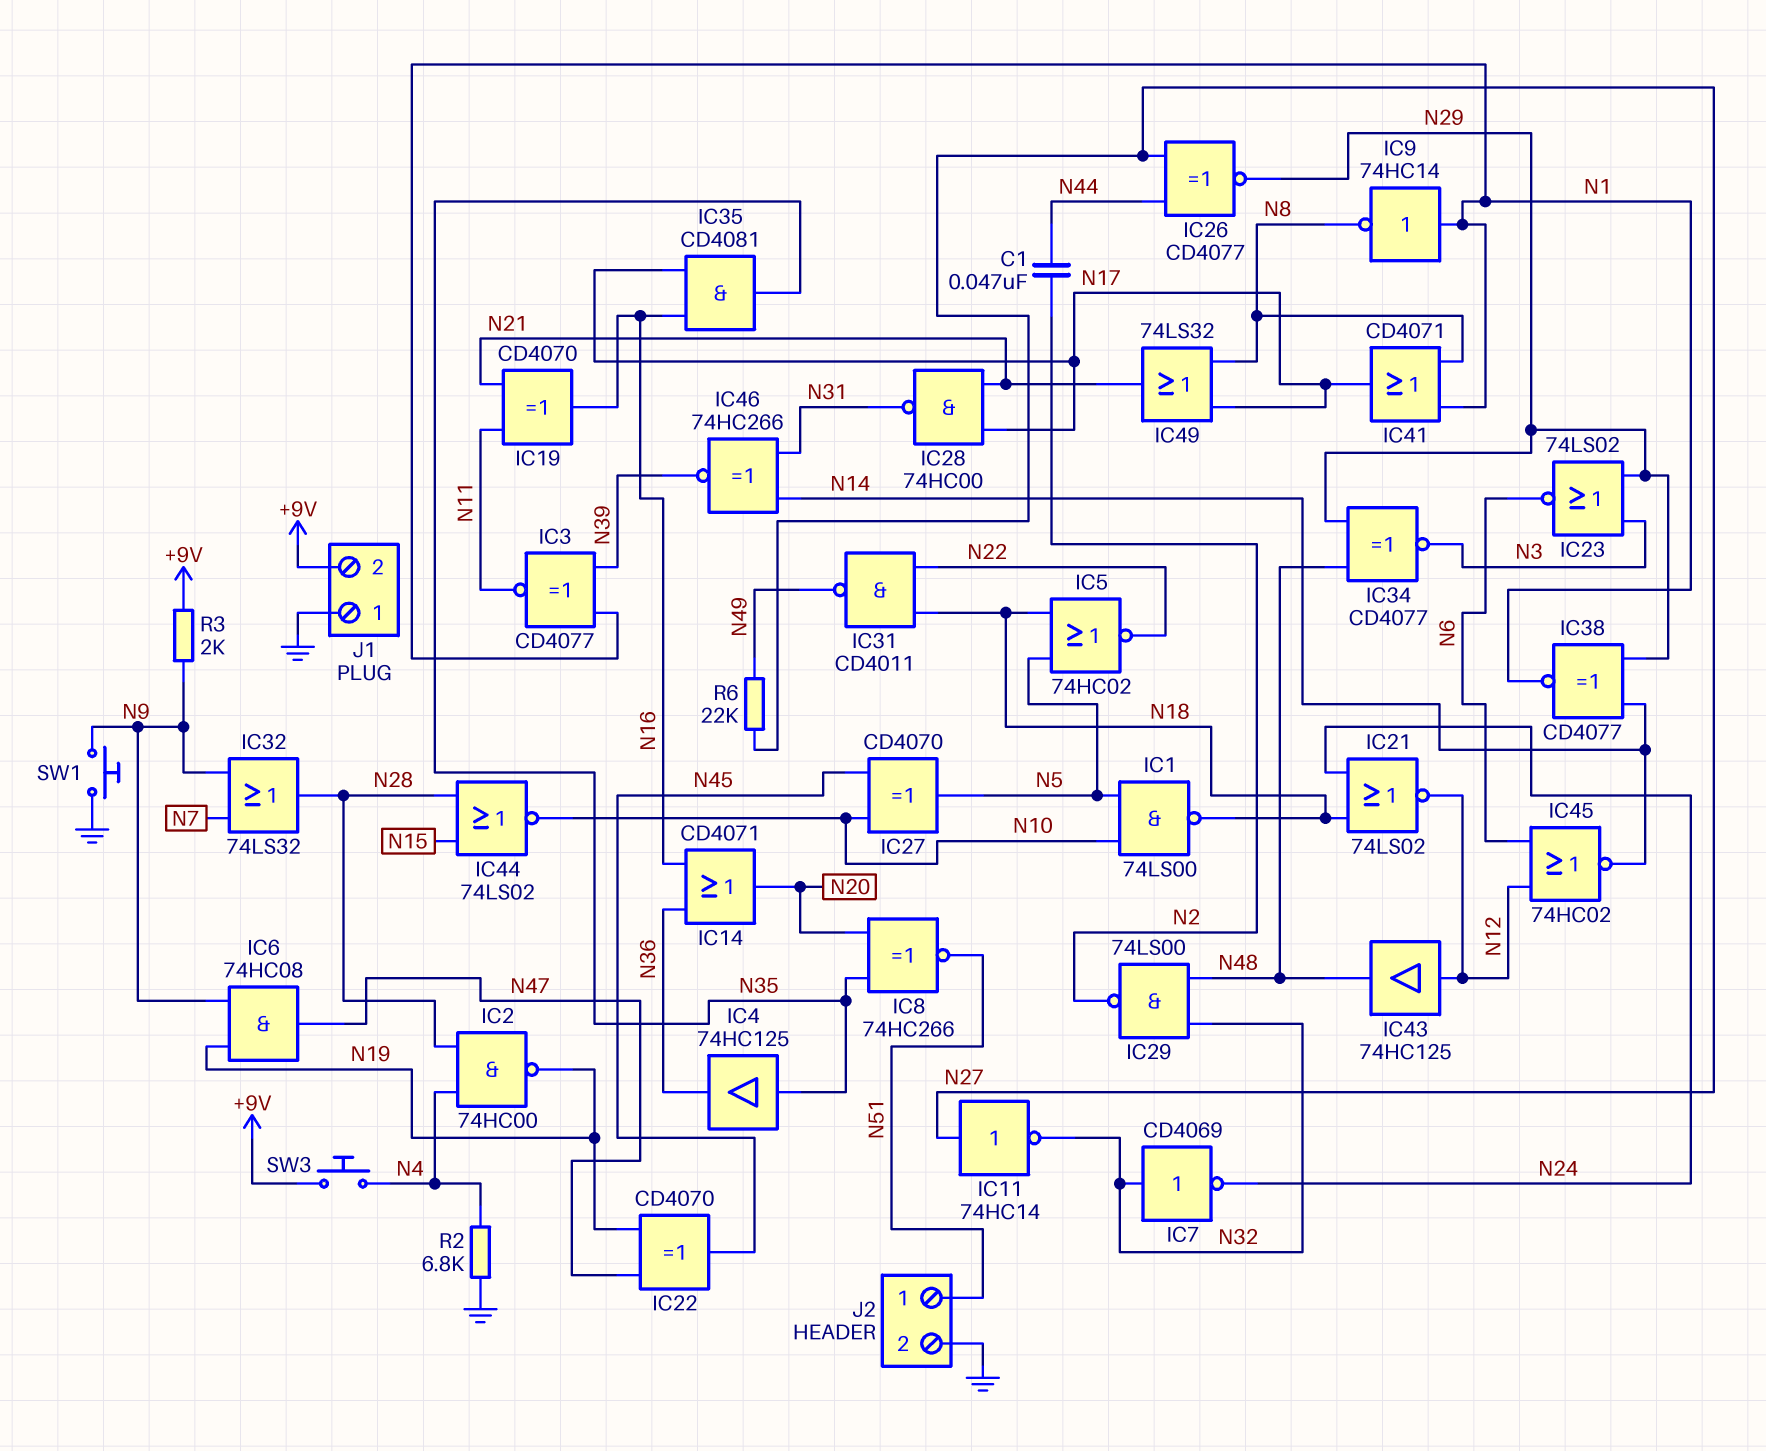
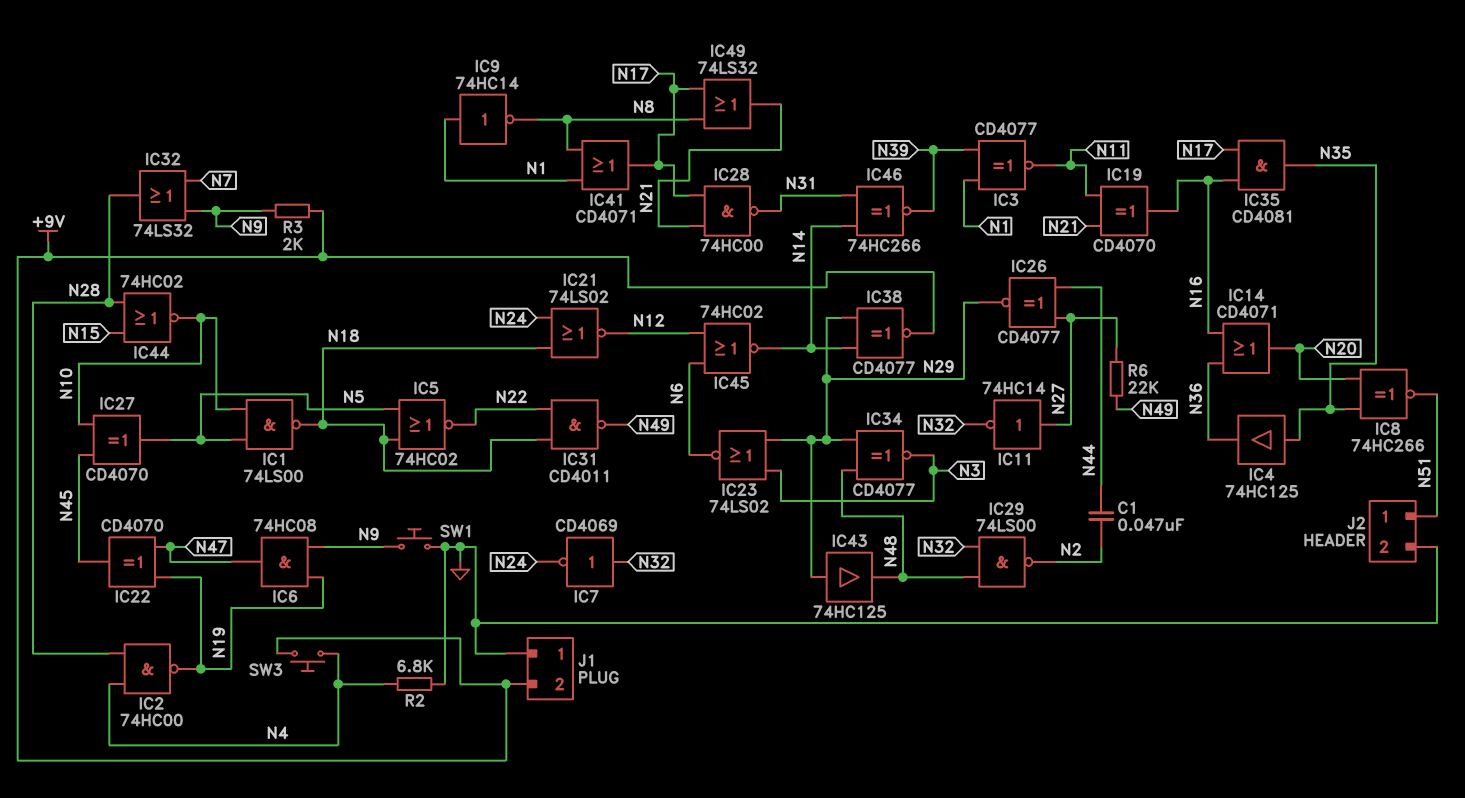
IC38: XNOR CD4077 (in N14, in N29, out N1) -> XNOR CD4077 (in N14, in N29, out +9V)
IC43: buffer 74HC125 (in N12, out N48) -> buffer 74HC125 (in N29, out N48)
IC44: NOR 74LS02 (in N15, in N28, out N10) -> NOR 74HC02 (in N15, in N28, out N10)

